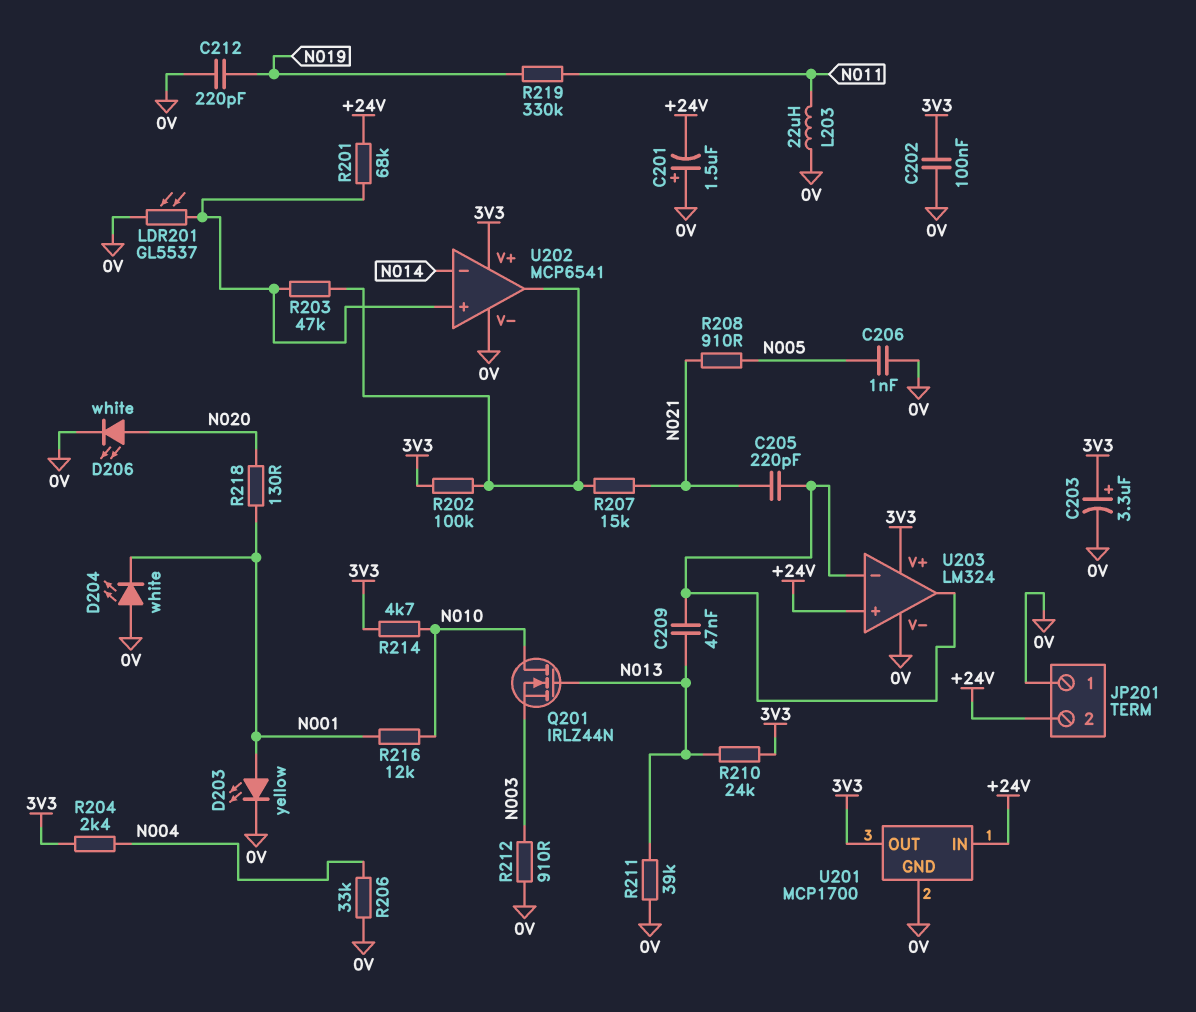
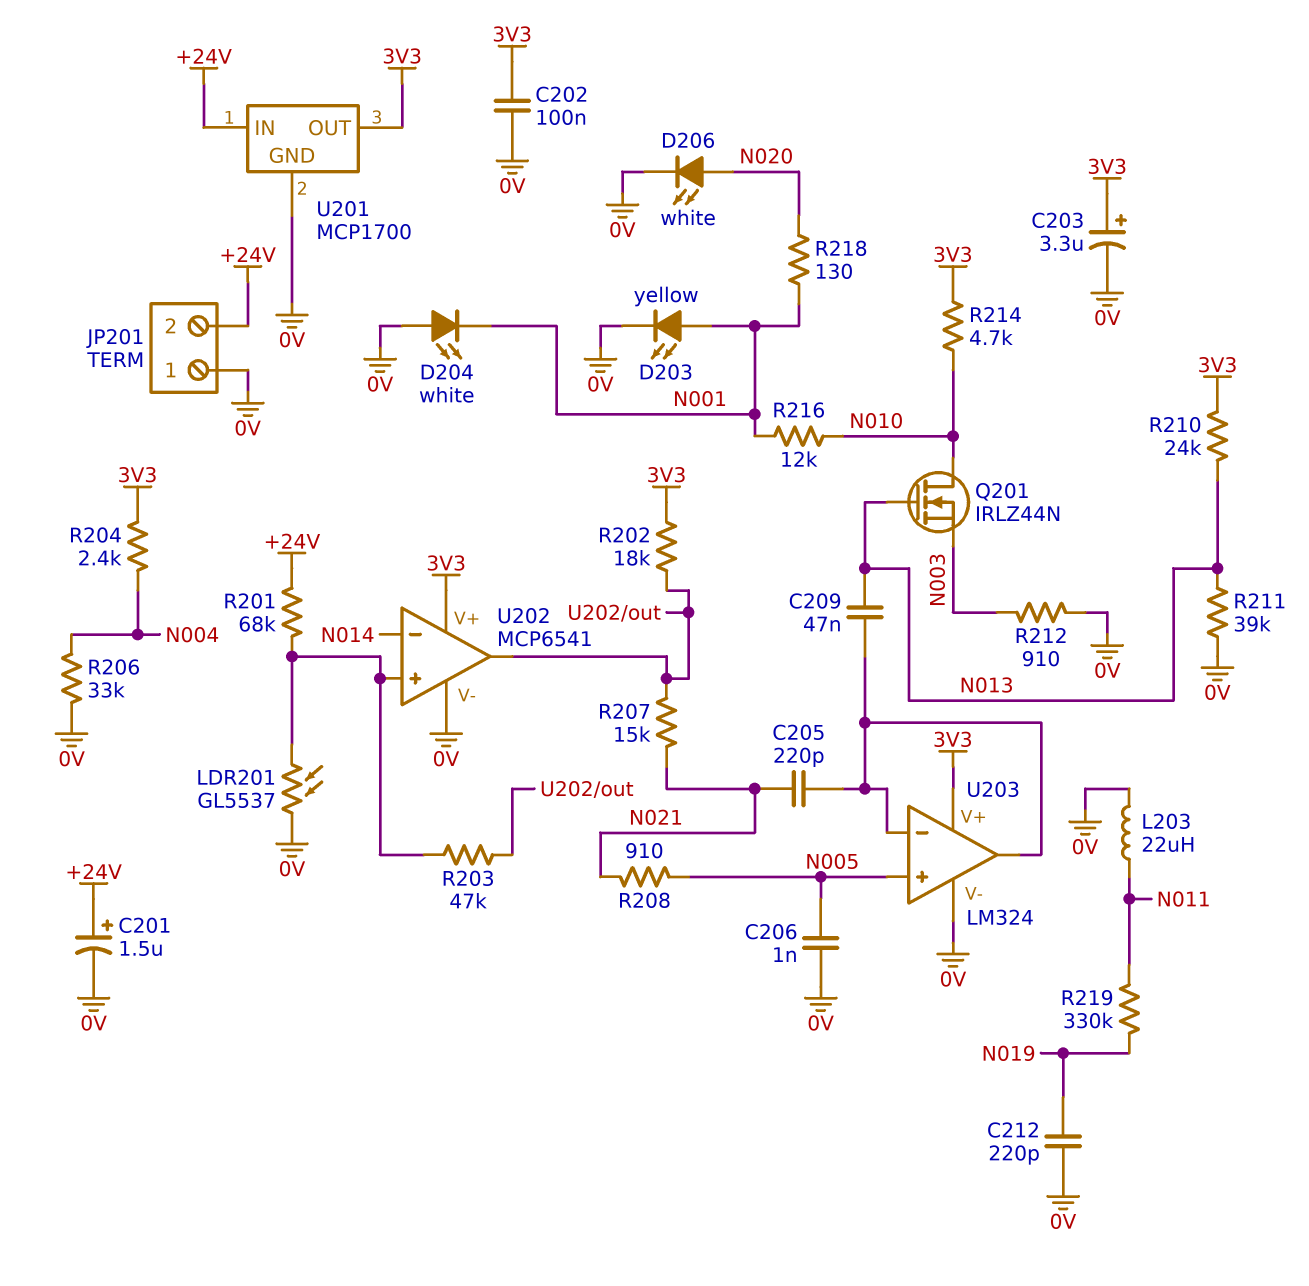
C201: 1.5uF (plus 0V, minus +24V) -> 1.5uF (plus +24V, minus 0V)
R202: 100k (3V3, U202/out) -> 18k (3V3, U202/out)
U203 pin in+: +24V -> N005

